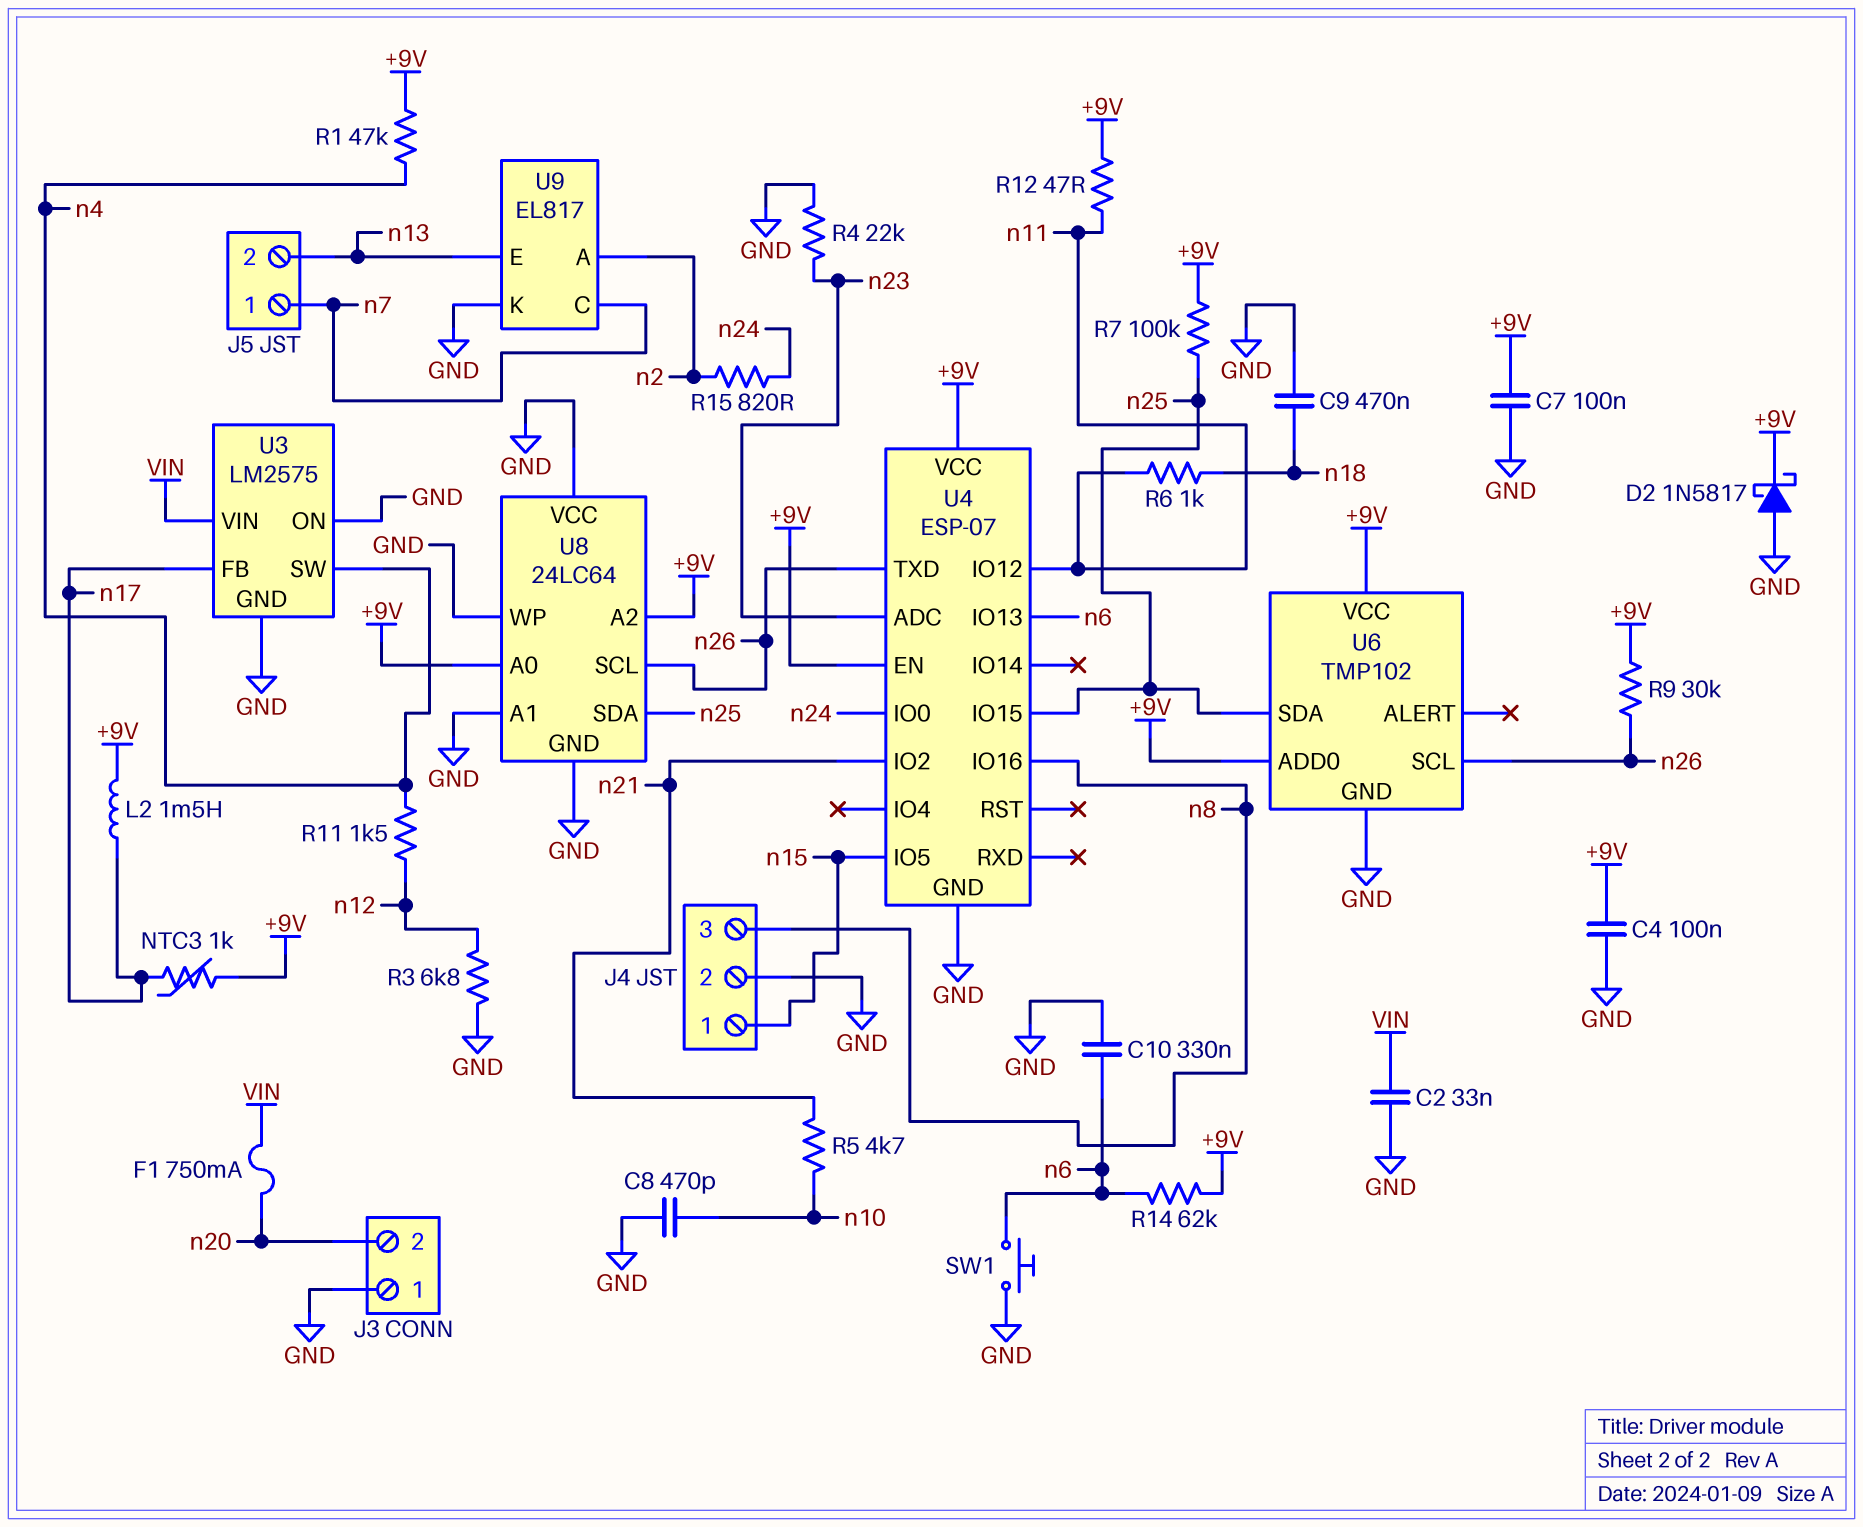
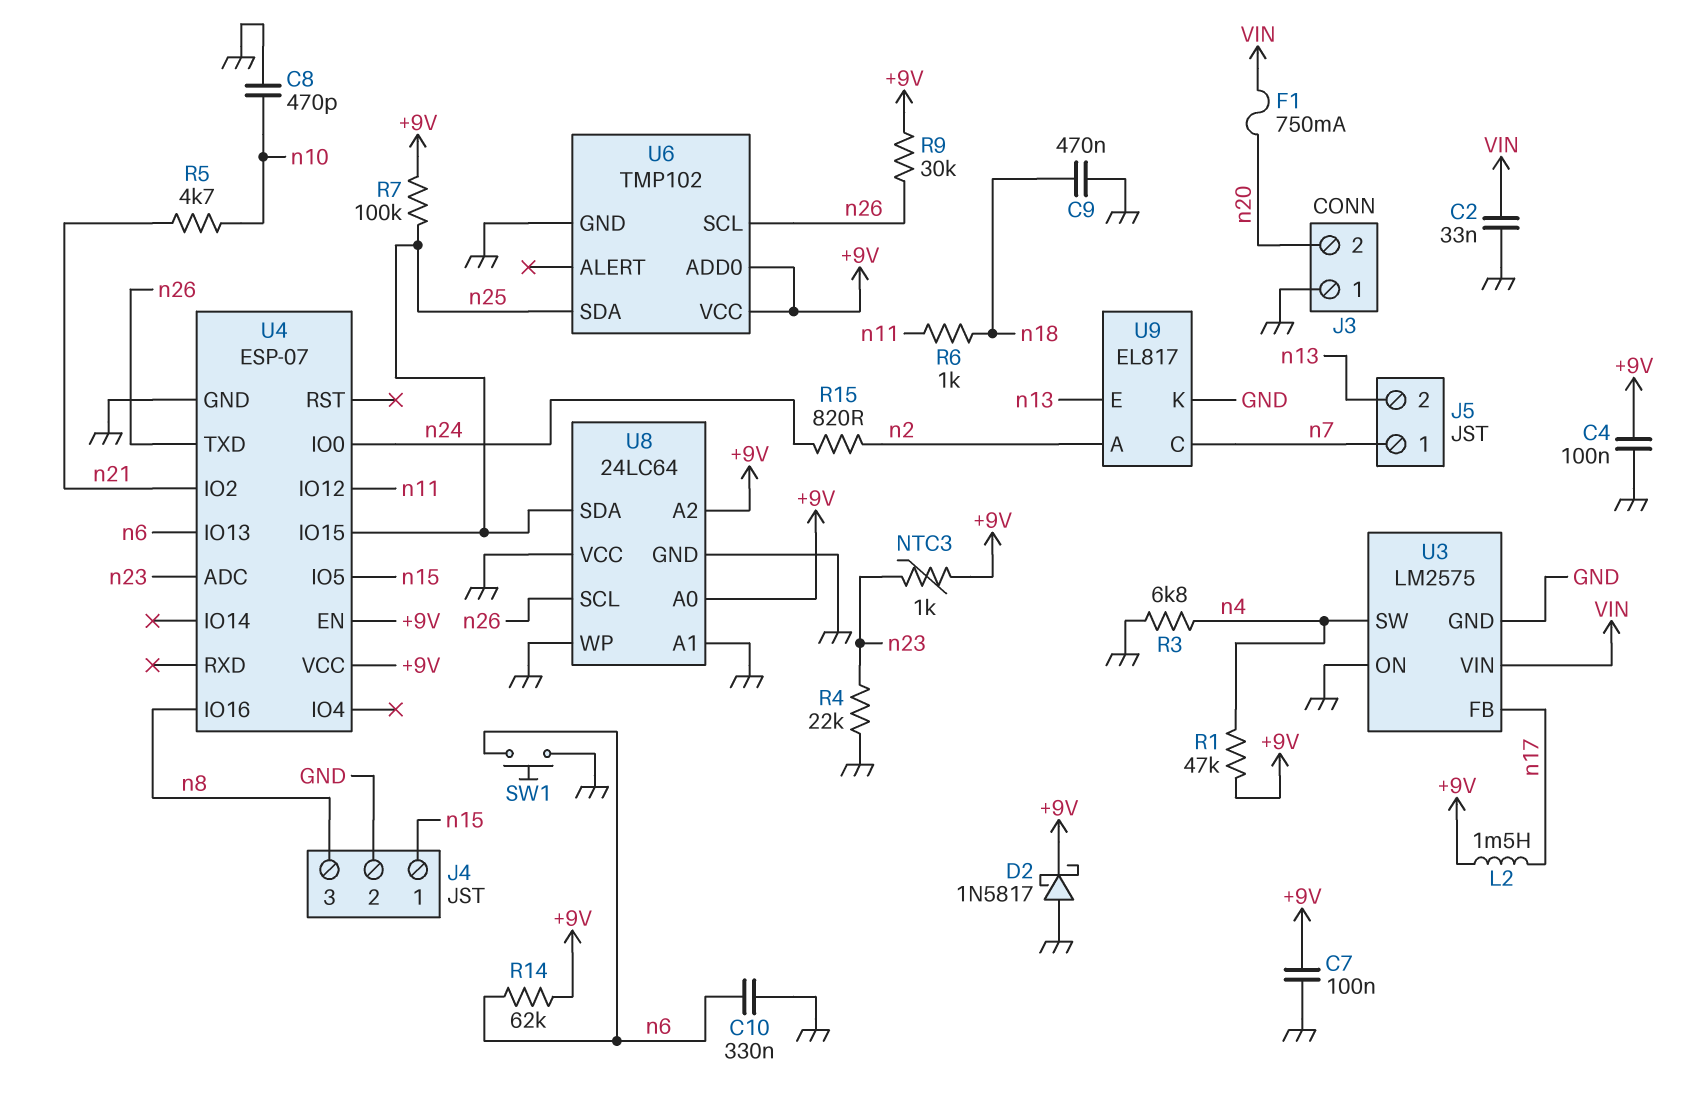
NTC3: 1k (+9V, n17) -> 1k (+9V, n23)
R3: 6.8k (GND, n12) -> 6.8k (GND, n4)
R11: 1.5k (n4, n12) -> none
R12: 47 (+9V, n11) -> none

